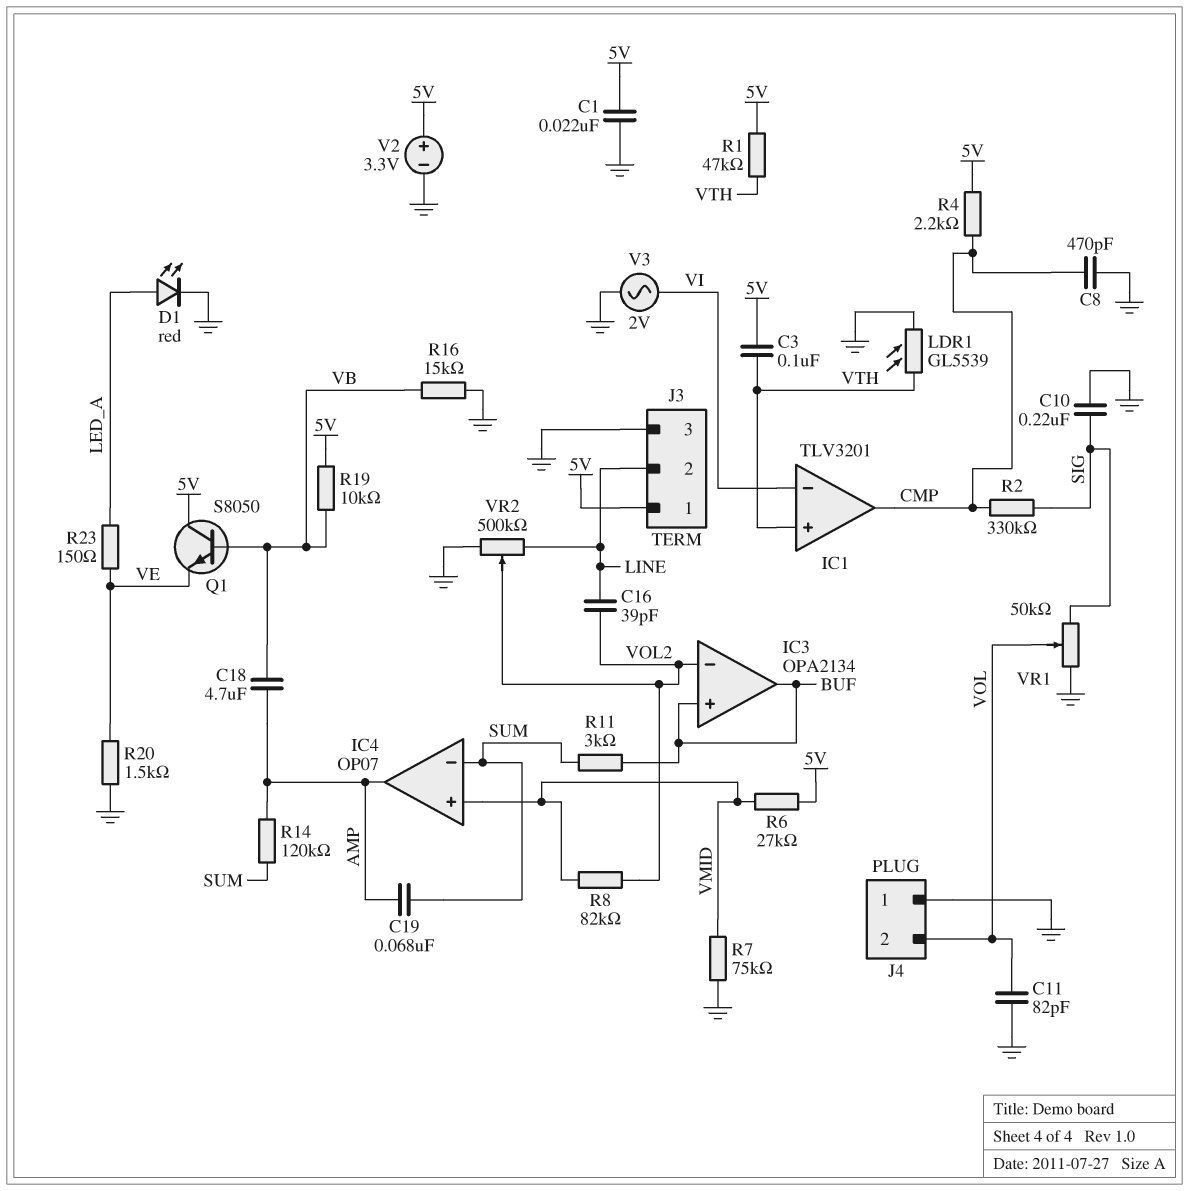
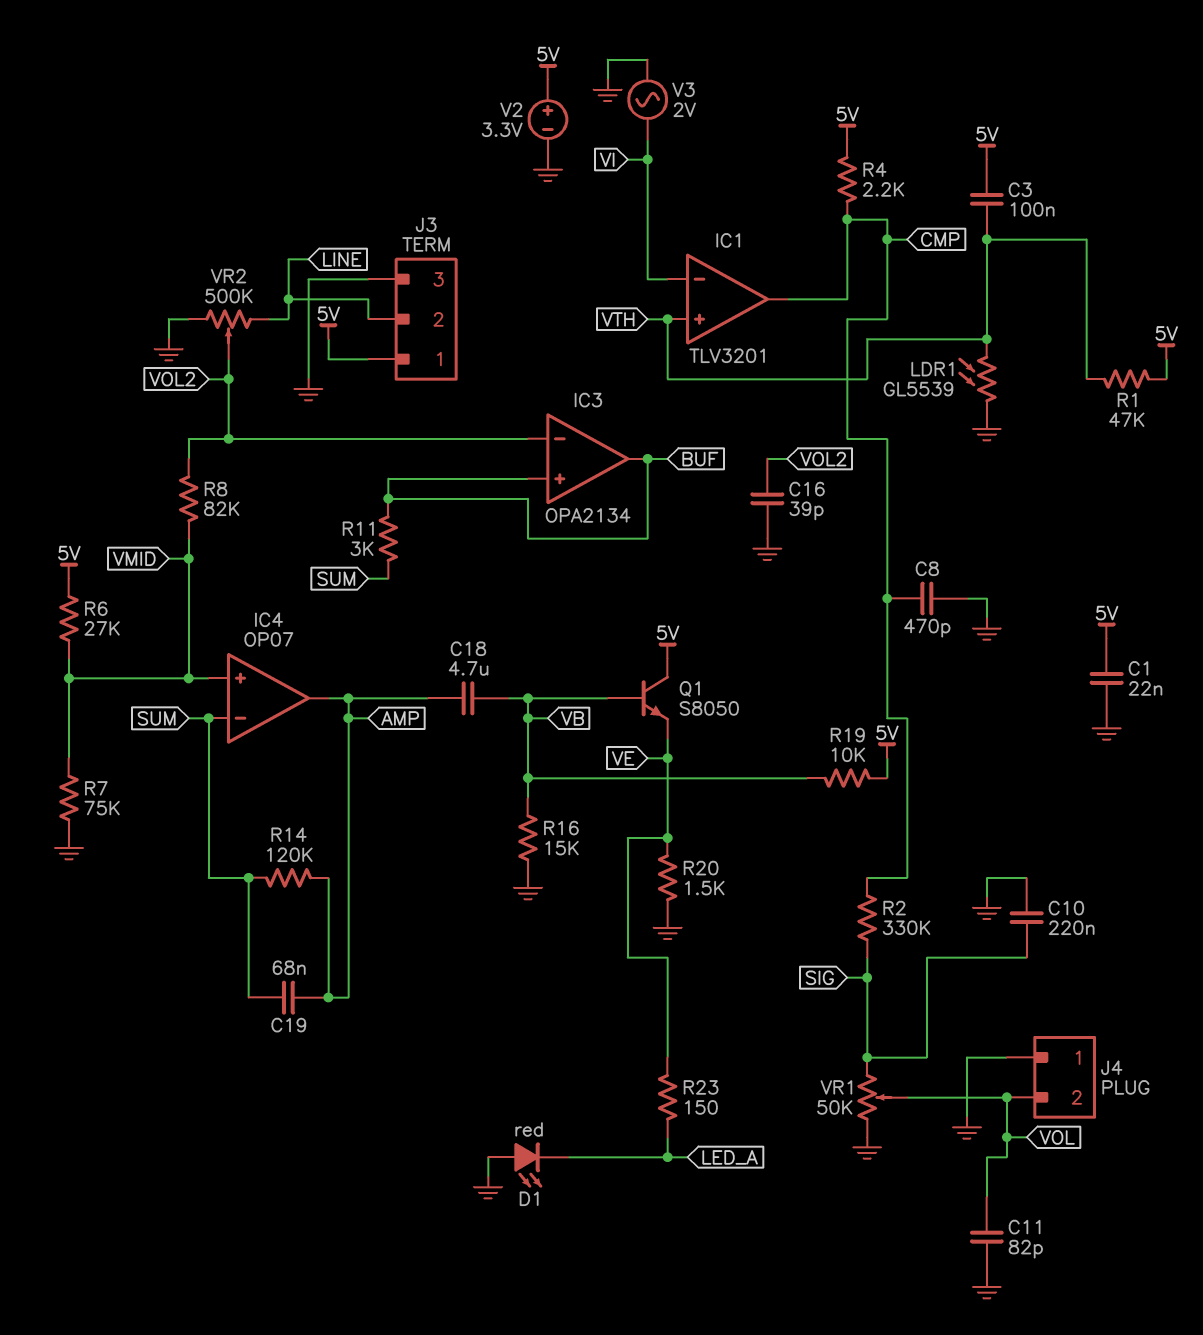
C16: 39pF (LINE, VOL2) -> 39pF (GND, VOL2)
D1: LED red (A LED_A, K GND) -> LED red (A GND, K LED_A)

